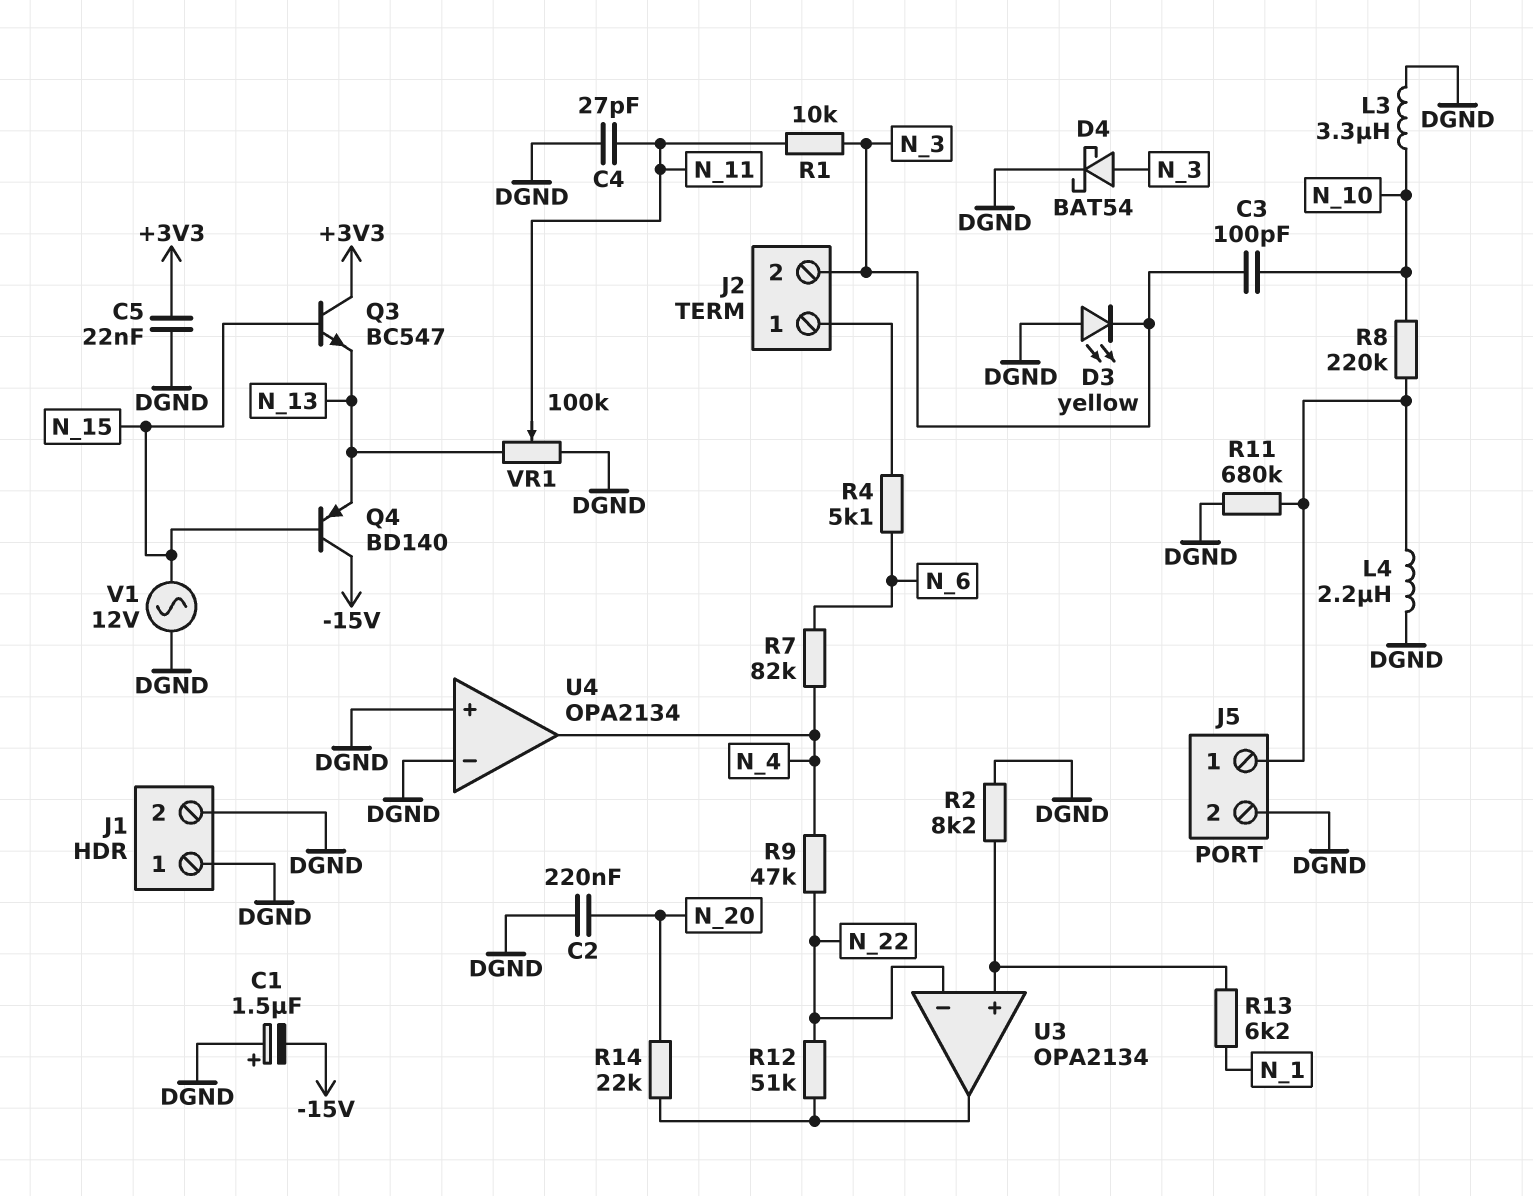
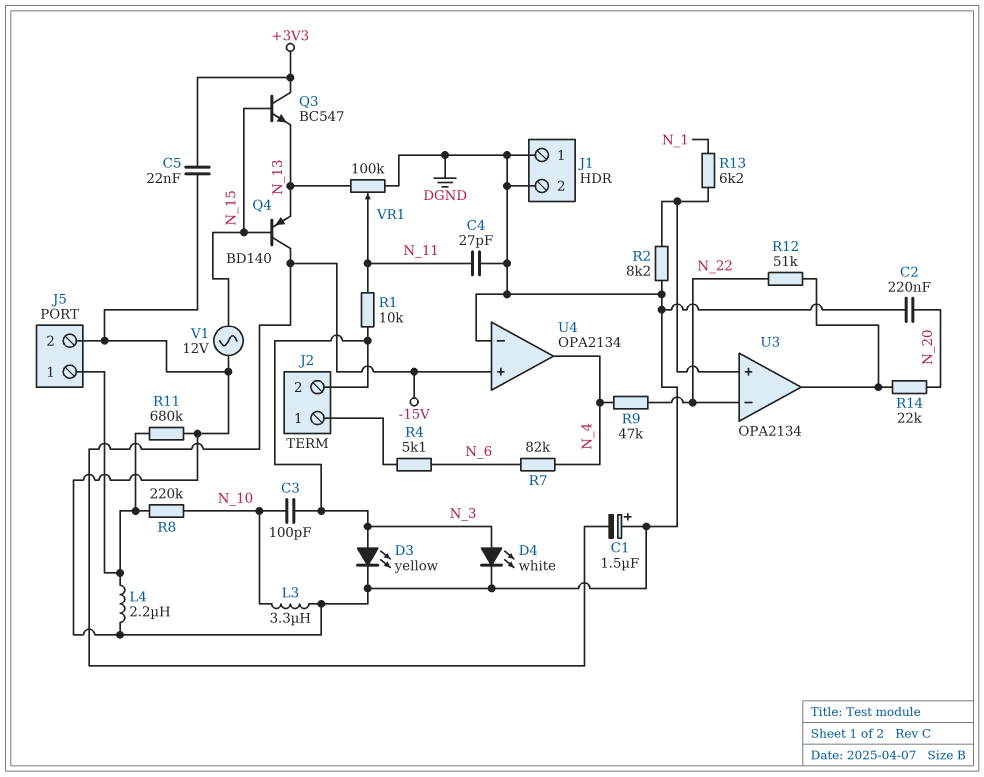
D3: LED yellow (A DGND, K N_3) -> LED yellow (A N_3, K DGND)
D4: schottky BAT54 (A N_3, K DGND) -> LED white (A N_3, K DGND)
U4 pin in+: DGND -> -15V

